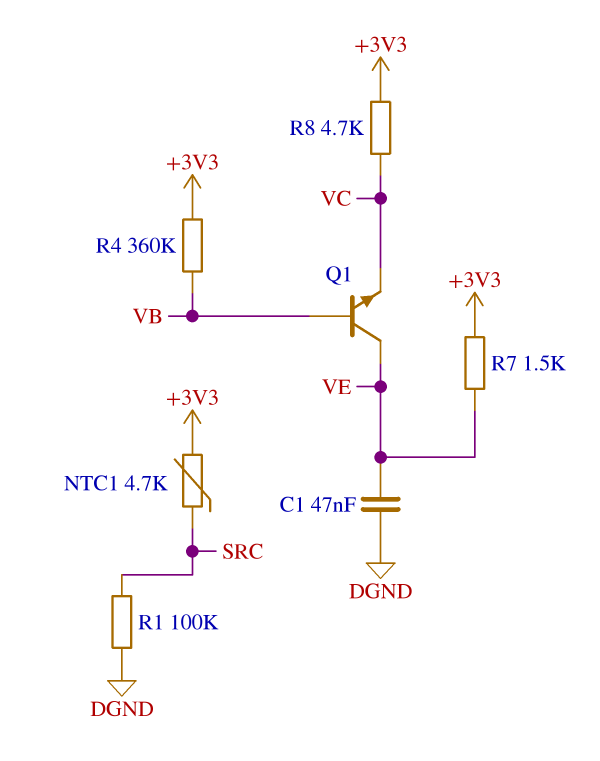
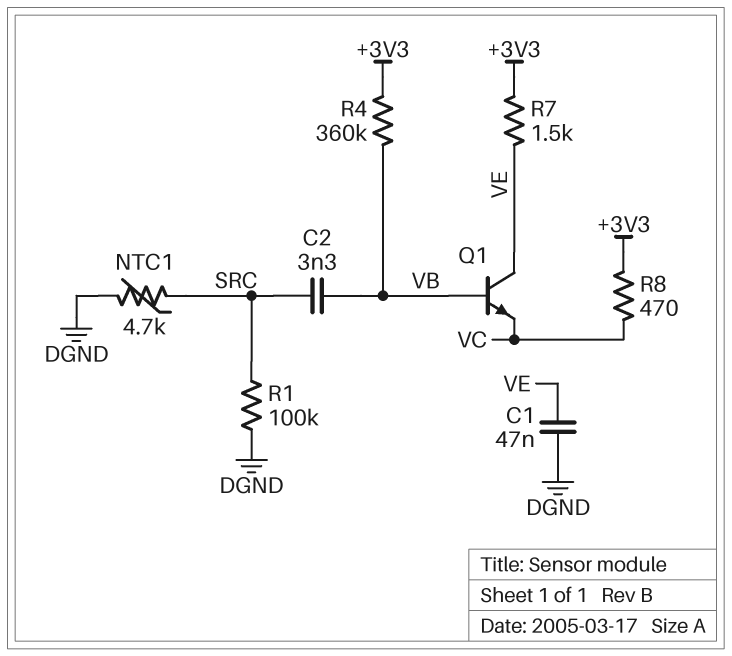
C2: none -> 3.3nF (SRC, VB)
NTC1: 4.7k (+3V3, SRC) -> 4.7k (DGND, SRC)
R8: 4.7k (+3V3, VC) -> 470 (+3V3, VC)

